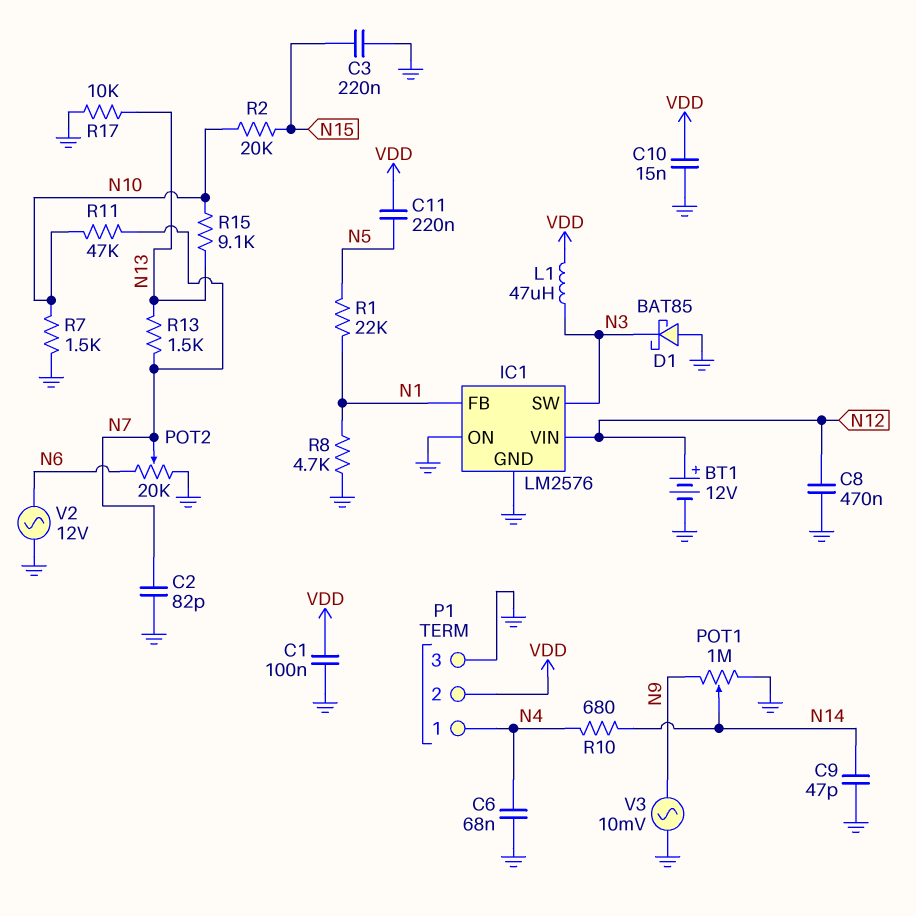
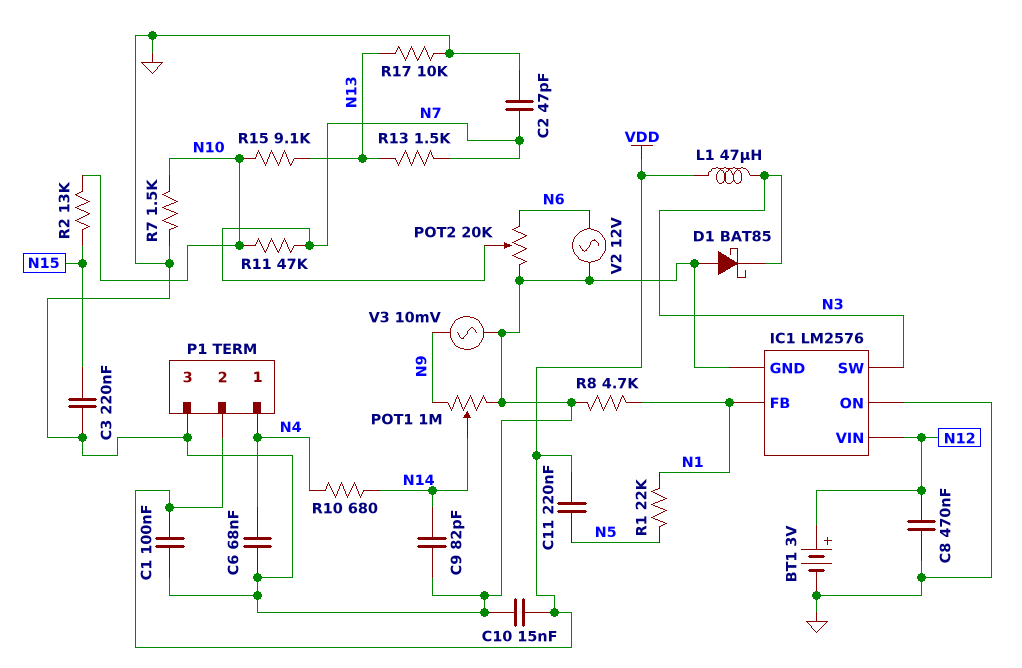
BT1: 12V (plus N12, minus GND) -> 3V (plus N12, minus GND)
C2: 82pF (GND, N7) -> 47pF (GND, N7)
C9: 47pF (GND, N14) -> 82pF (GND, N14)
R2: 20k (N10, N15) -> 13k (N10, N15)

